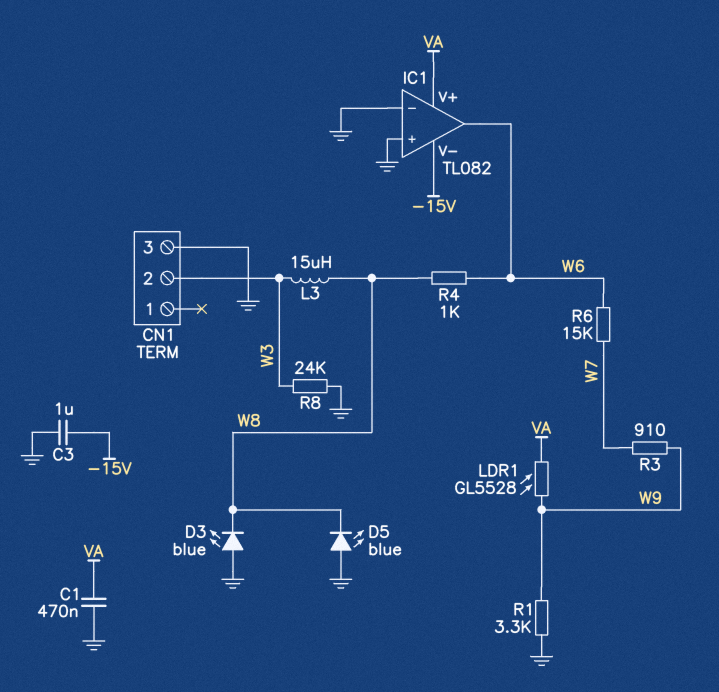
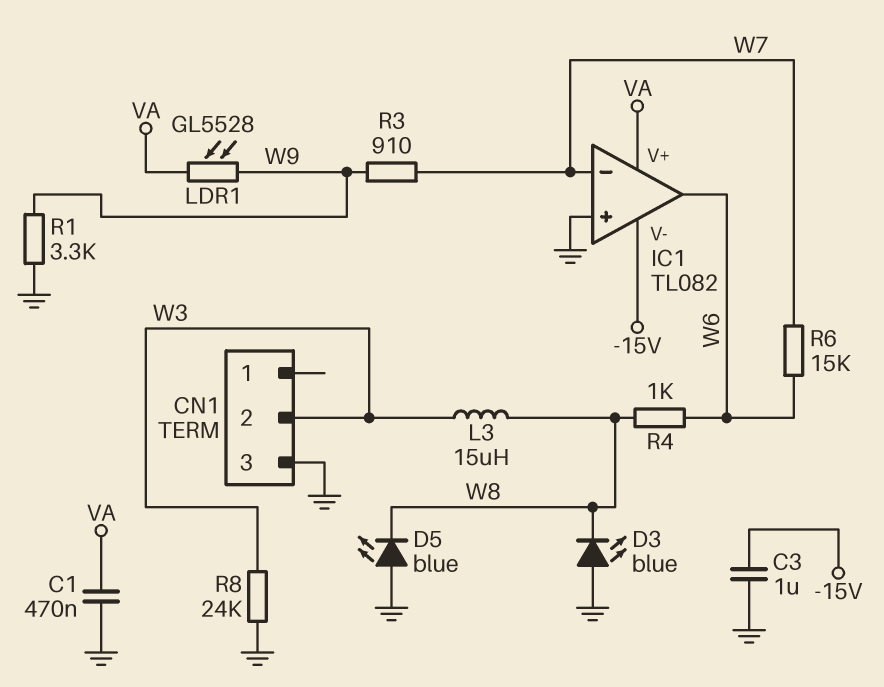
IC1 pin in-: GND -> W7

